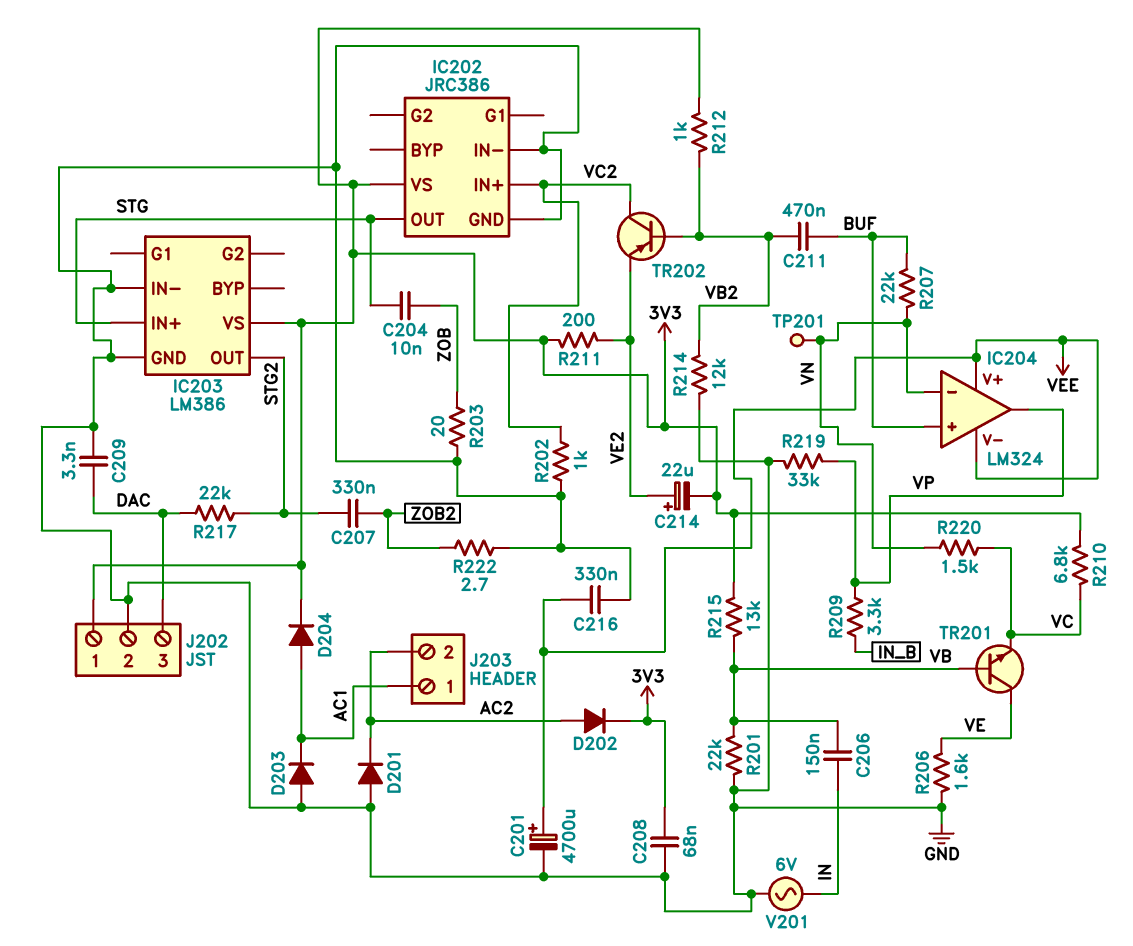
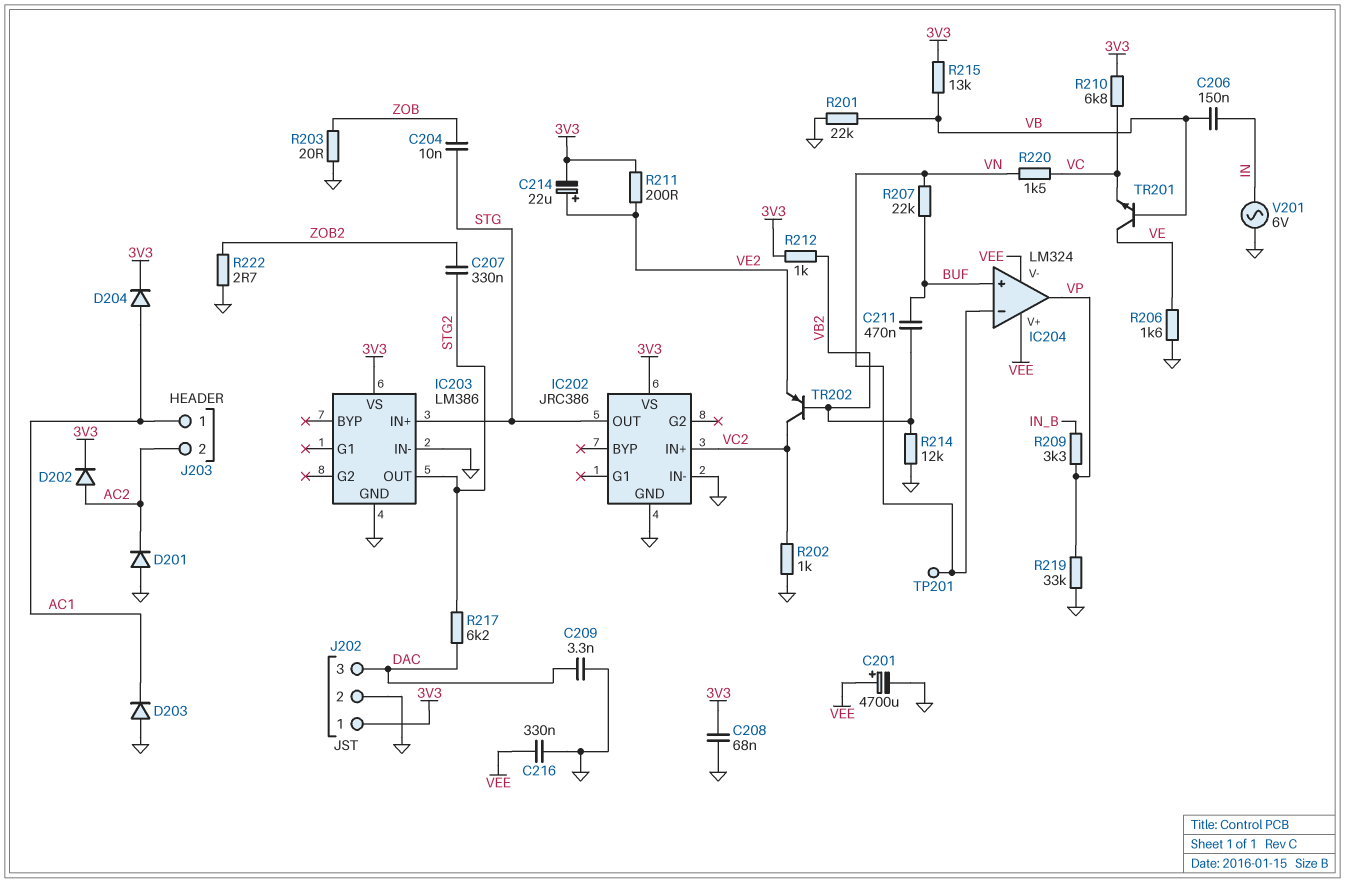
R217: 22k (DAC, STG2) -> 6.2k (DAC, STG2)

